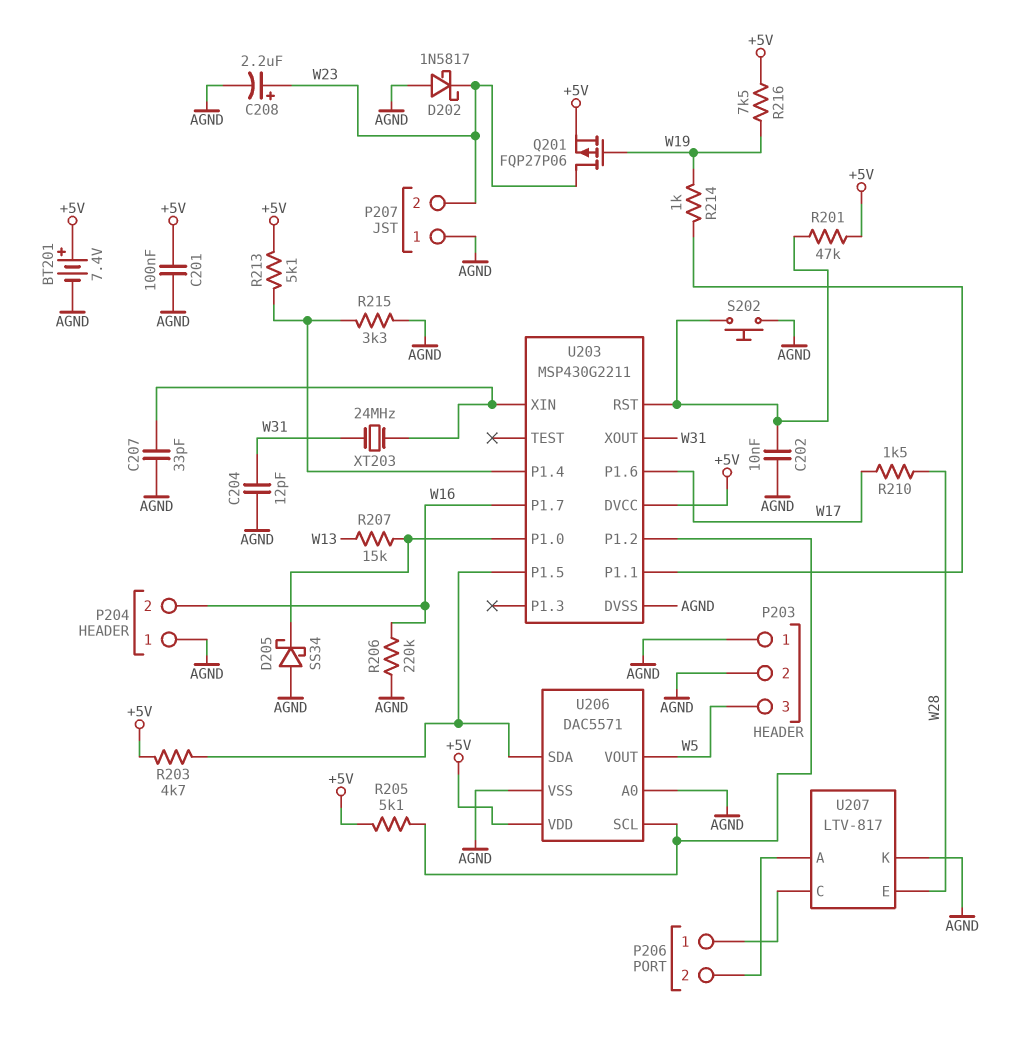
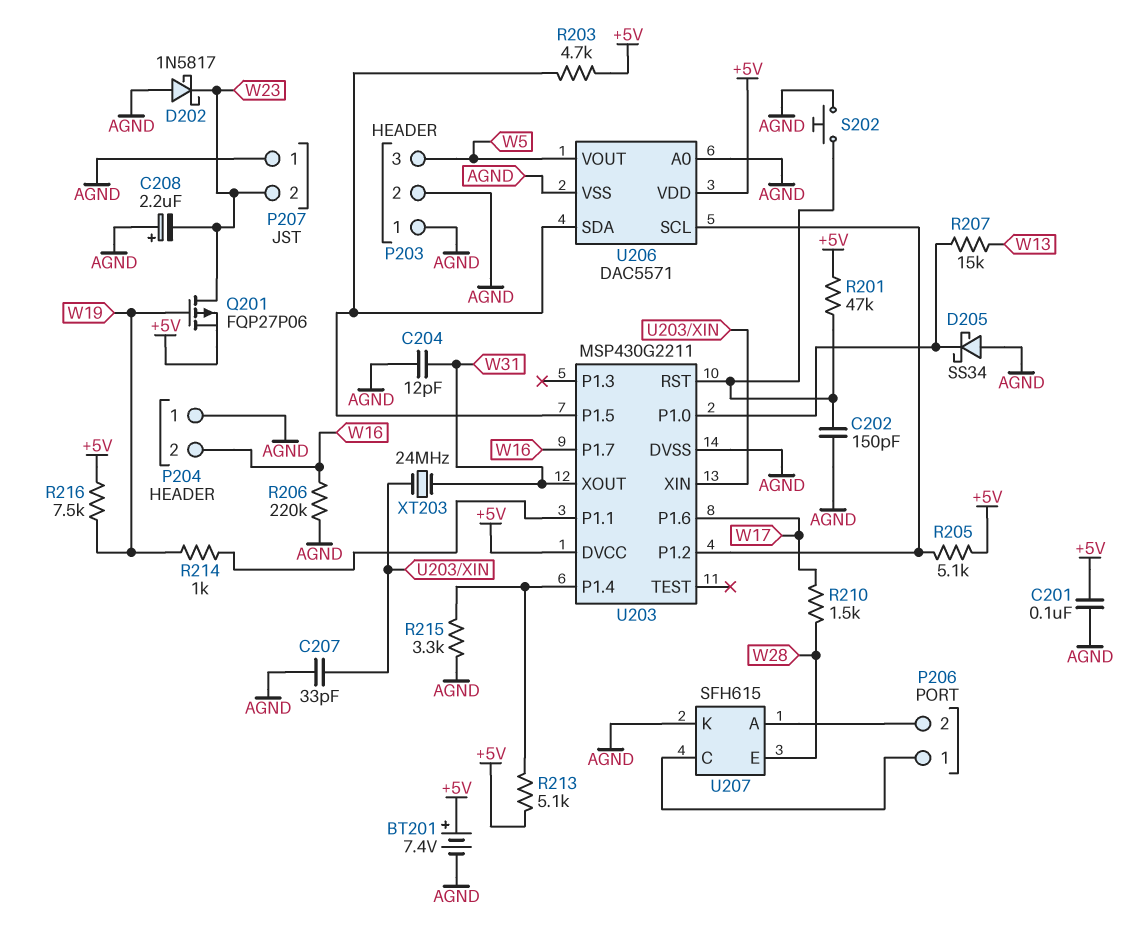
C202: 10nF (AGND, U203/RST) -> 150pF (AGND, U203/RST)
C208: 2.2uF (plus W23, minus AGND) -> 2.2uF (plus AGND, minus W23)
U207: LTV-817 -> SFH615

